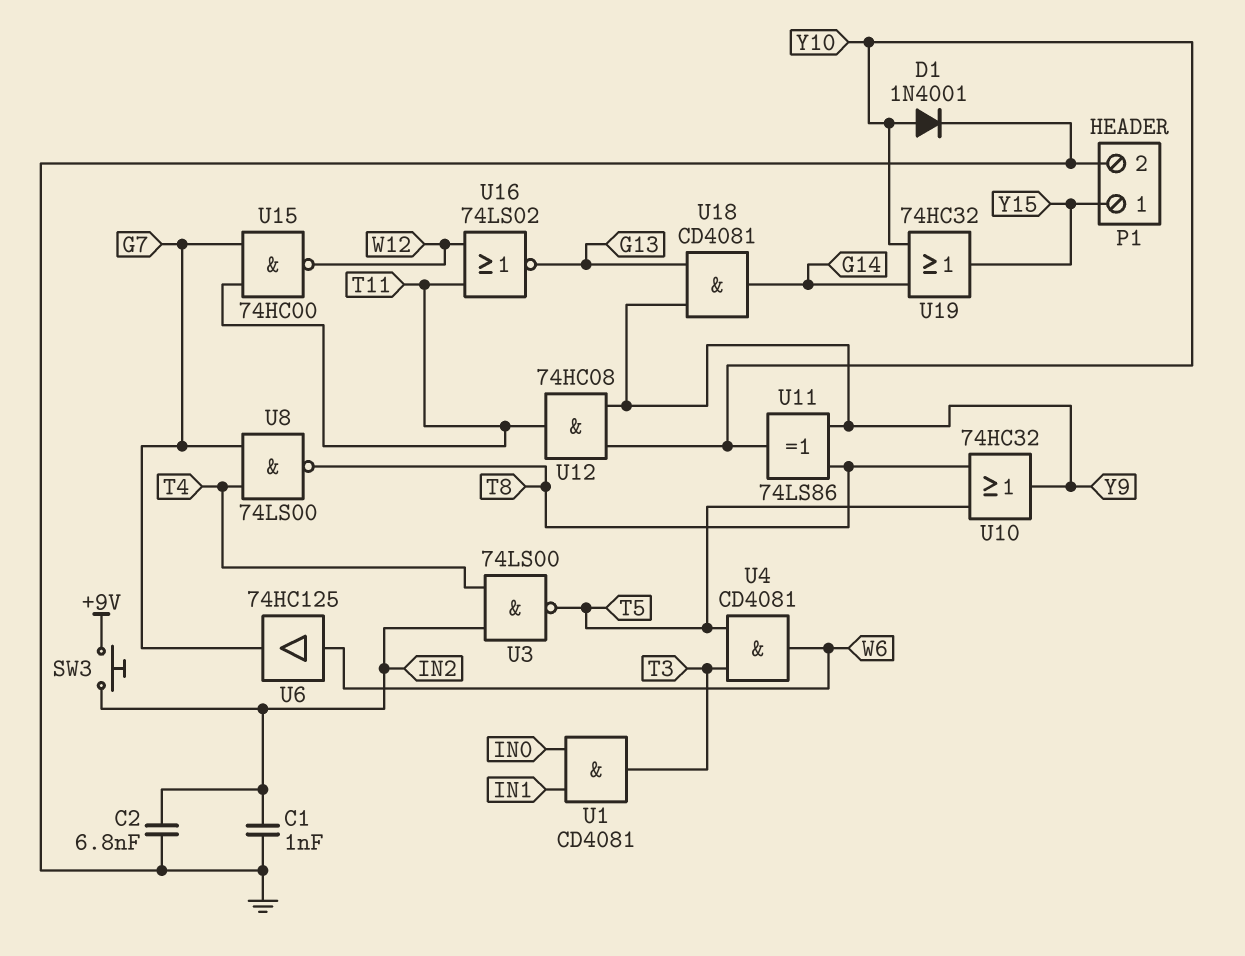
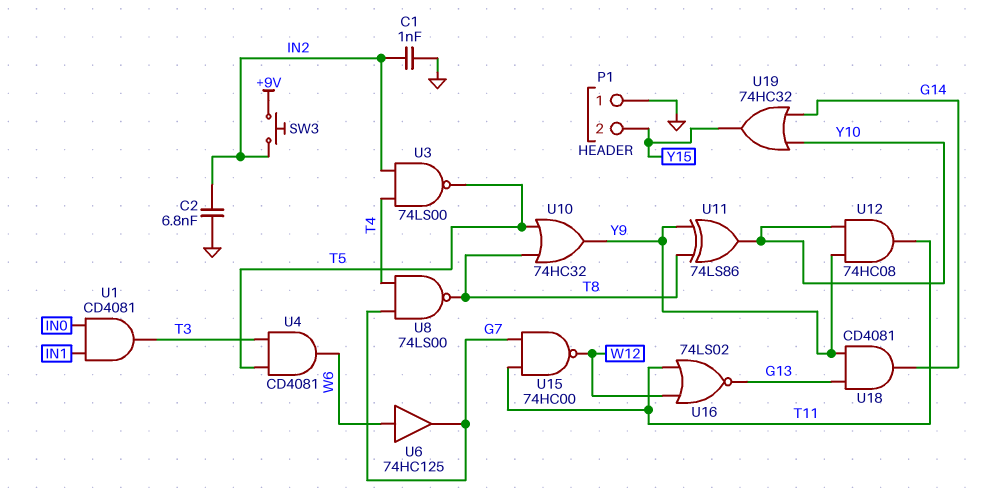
D1: diode 1N4001 (A Y10, K GND) -> none
P1 pin 1: Y15 -> GND
P1 pin 2: GND -> Y15

